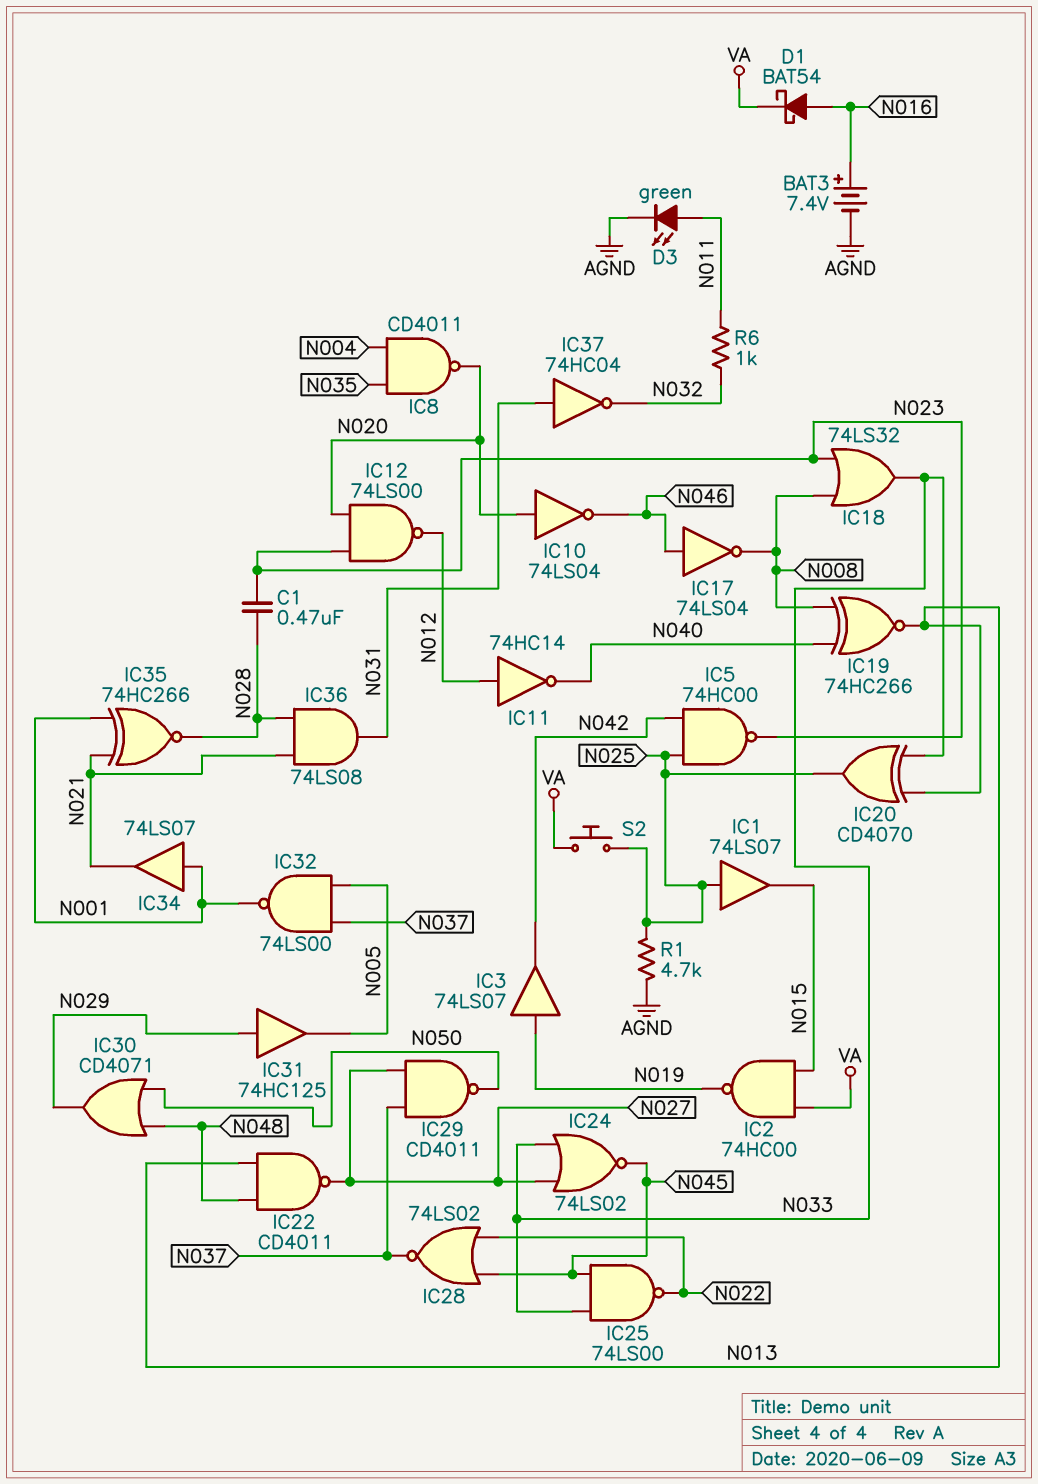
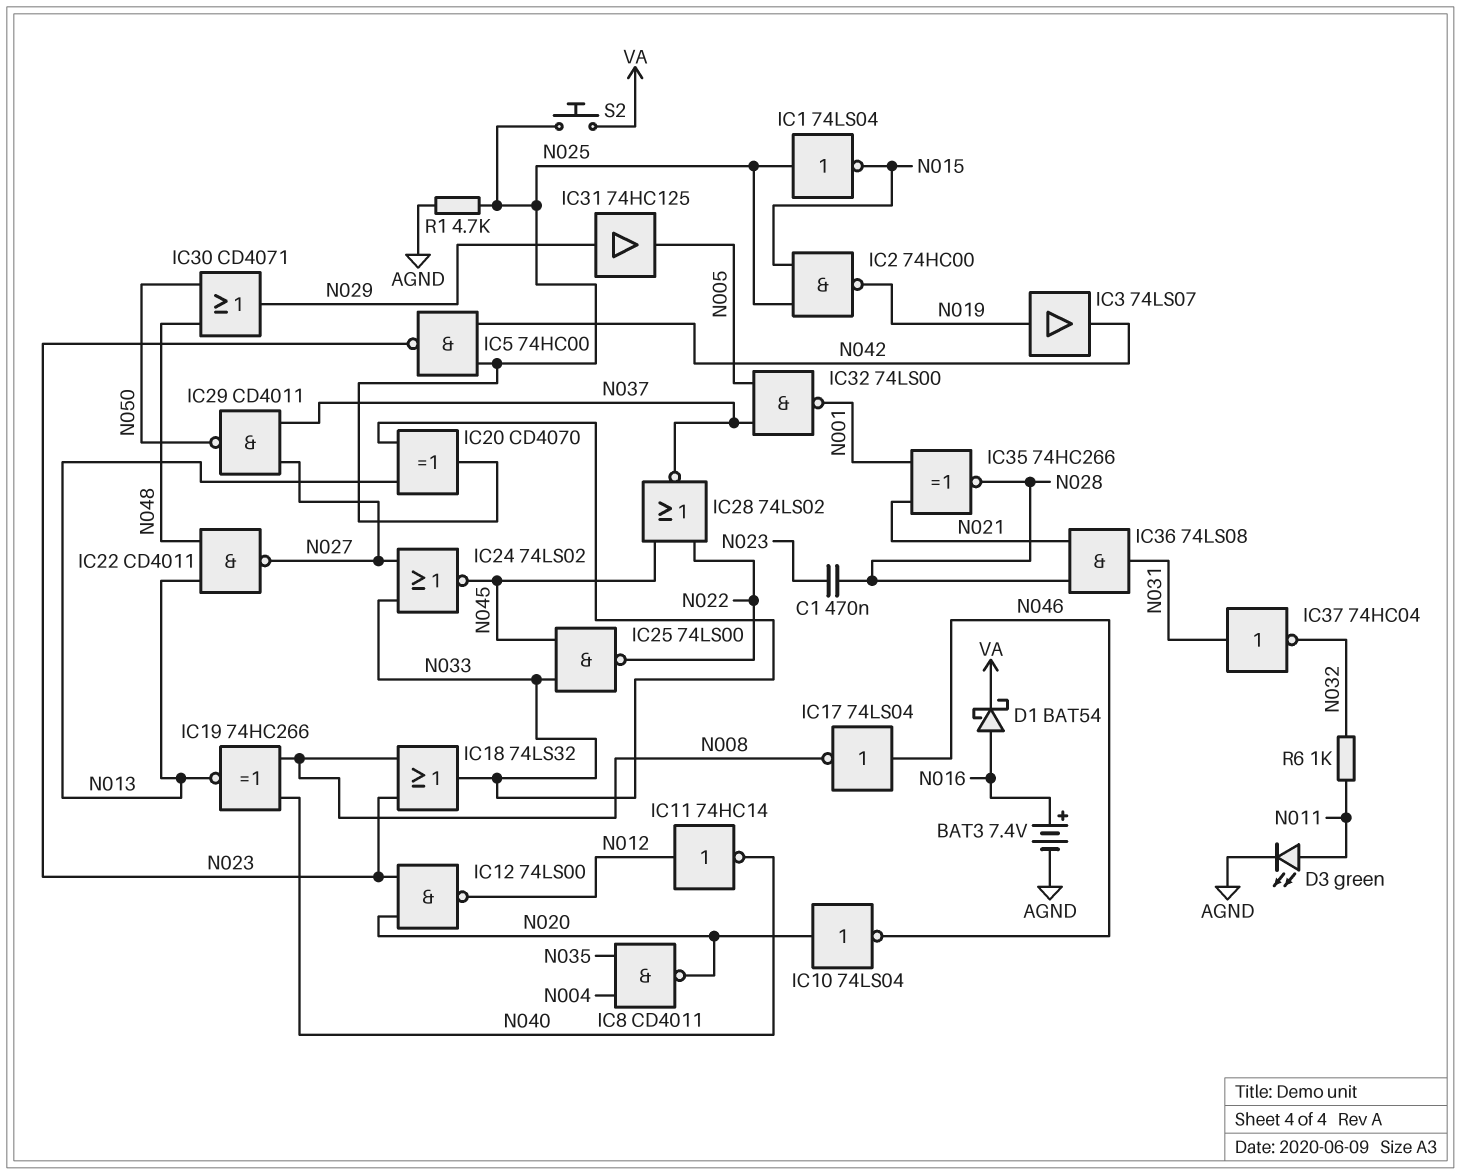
IC1: buffer 74LS07 (in N025, out N015) -> NOT 74LS04 (in N025, out N015)
IC2: NAND 74HC00 (in N015, in VA, out N019) -> NAND 74HC00 (in N015, in N025, out N019)
IC34: buffer 74LS07 (in N001, out N021) -> none

